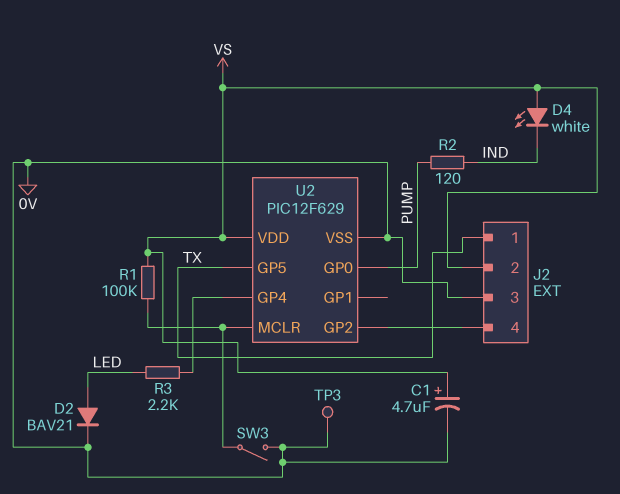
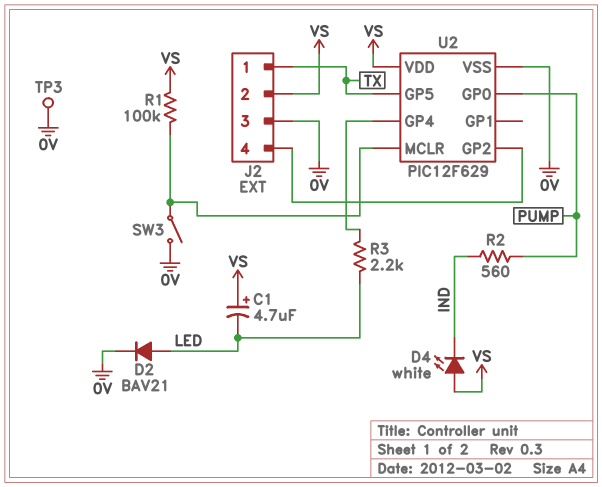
C1: 4.7uF (plus VS, minus 0V) -> 4.7uF (plus VS, minus LED)
R2: 120 (IND, PUMP) -> 560 (IND, PUMP)

